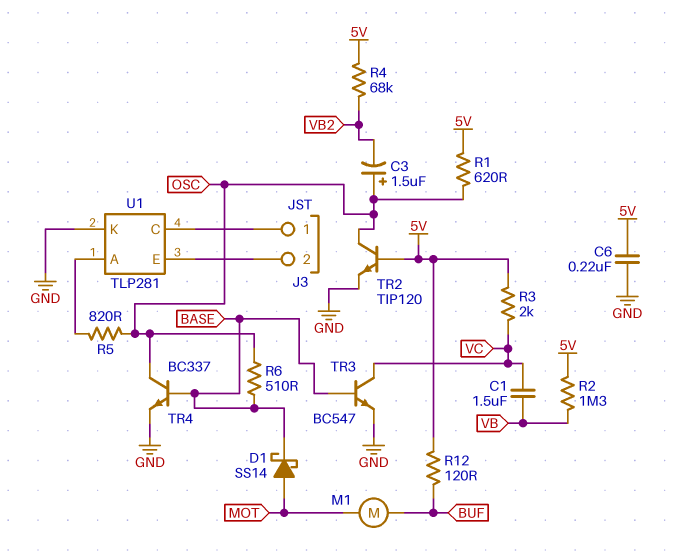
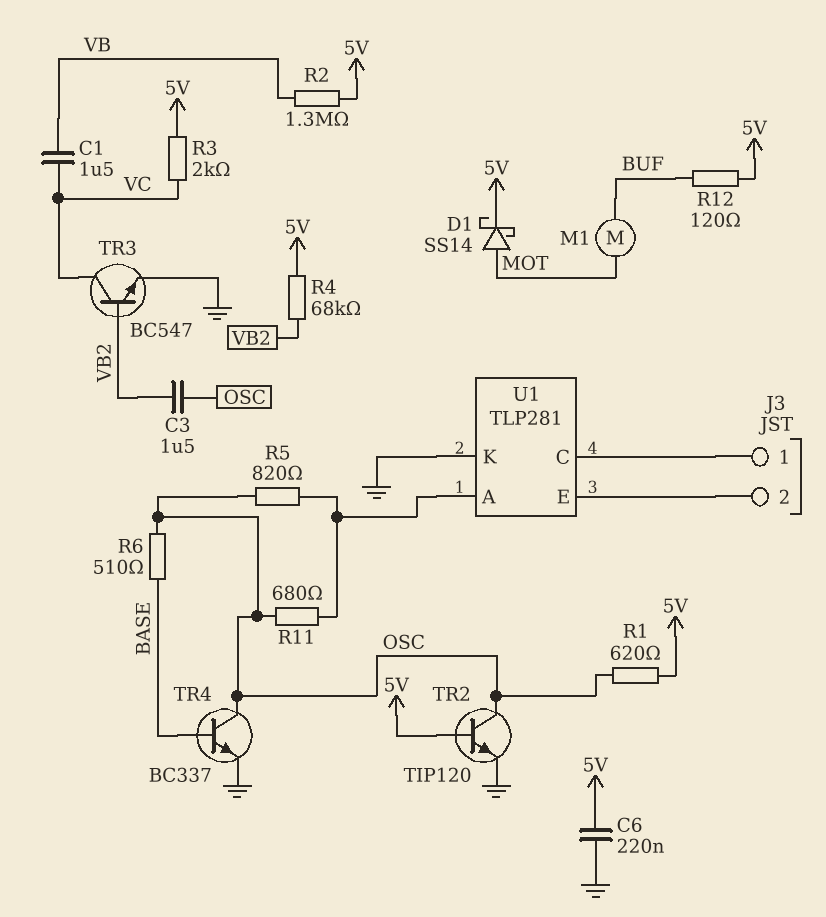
C3: 1.5uF (plus OSC, minus VB2) -> 1.5uF (OSC, VB2)
D1: schottky SS14 (A MOT, K BASE) -> schottky SS14 (A MOT, K 5V)
R11: none -> 680 (OSC, U1/A)
TR3: NPN BC547 (B BASE, C VC, E GND) -> NPN BC547 (B VB2, C VC, E GND)

